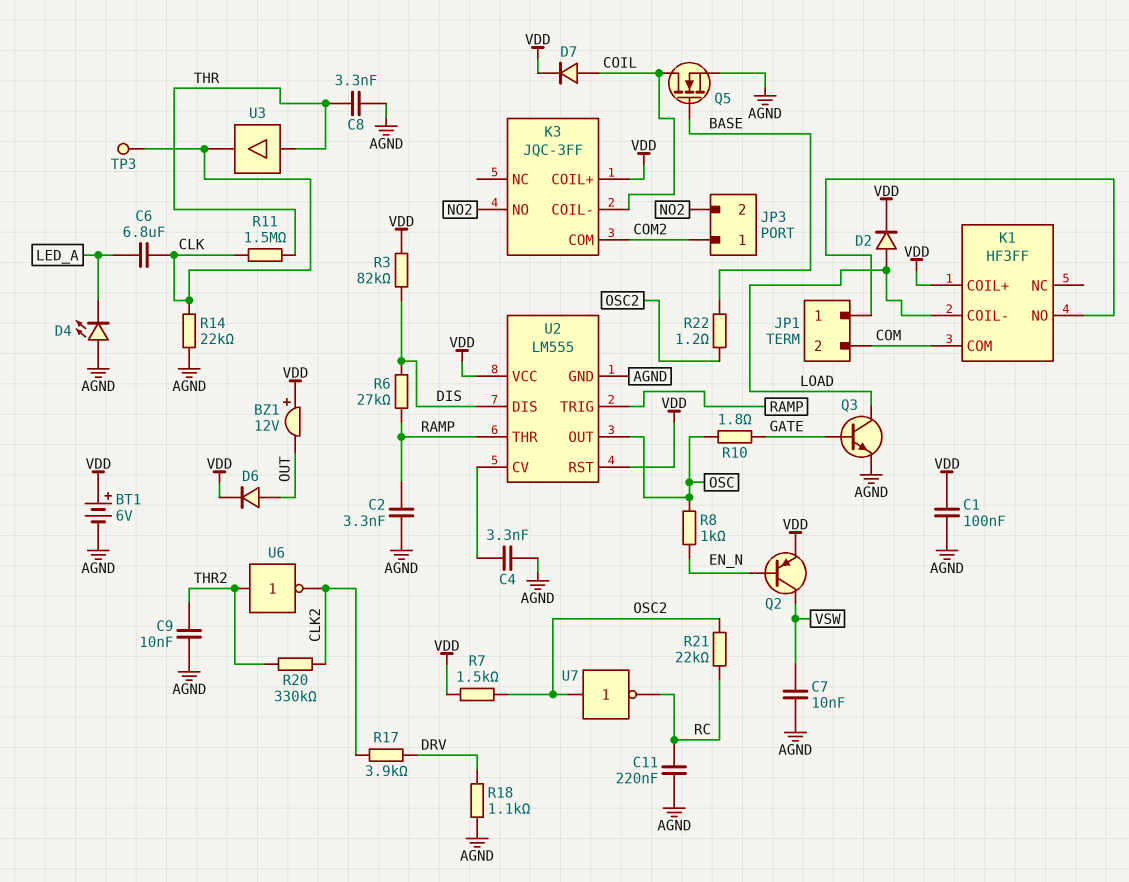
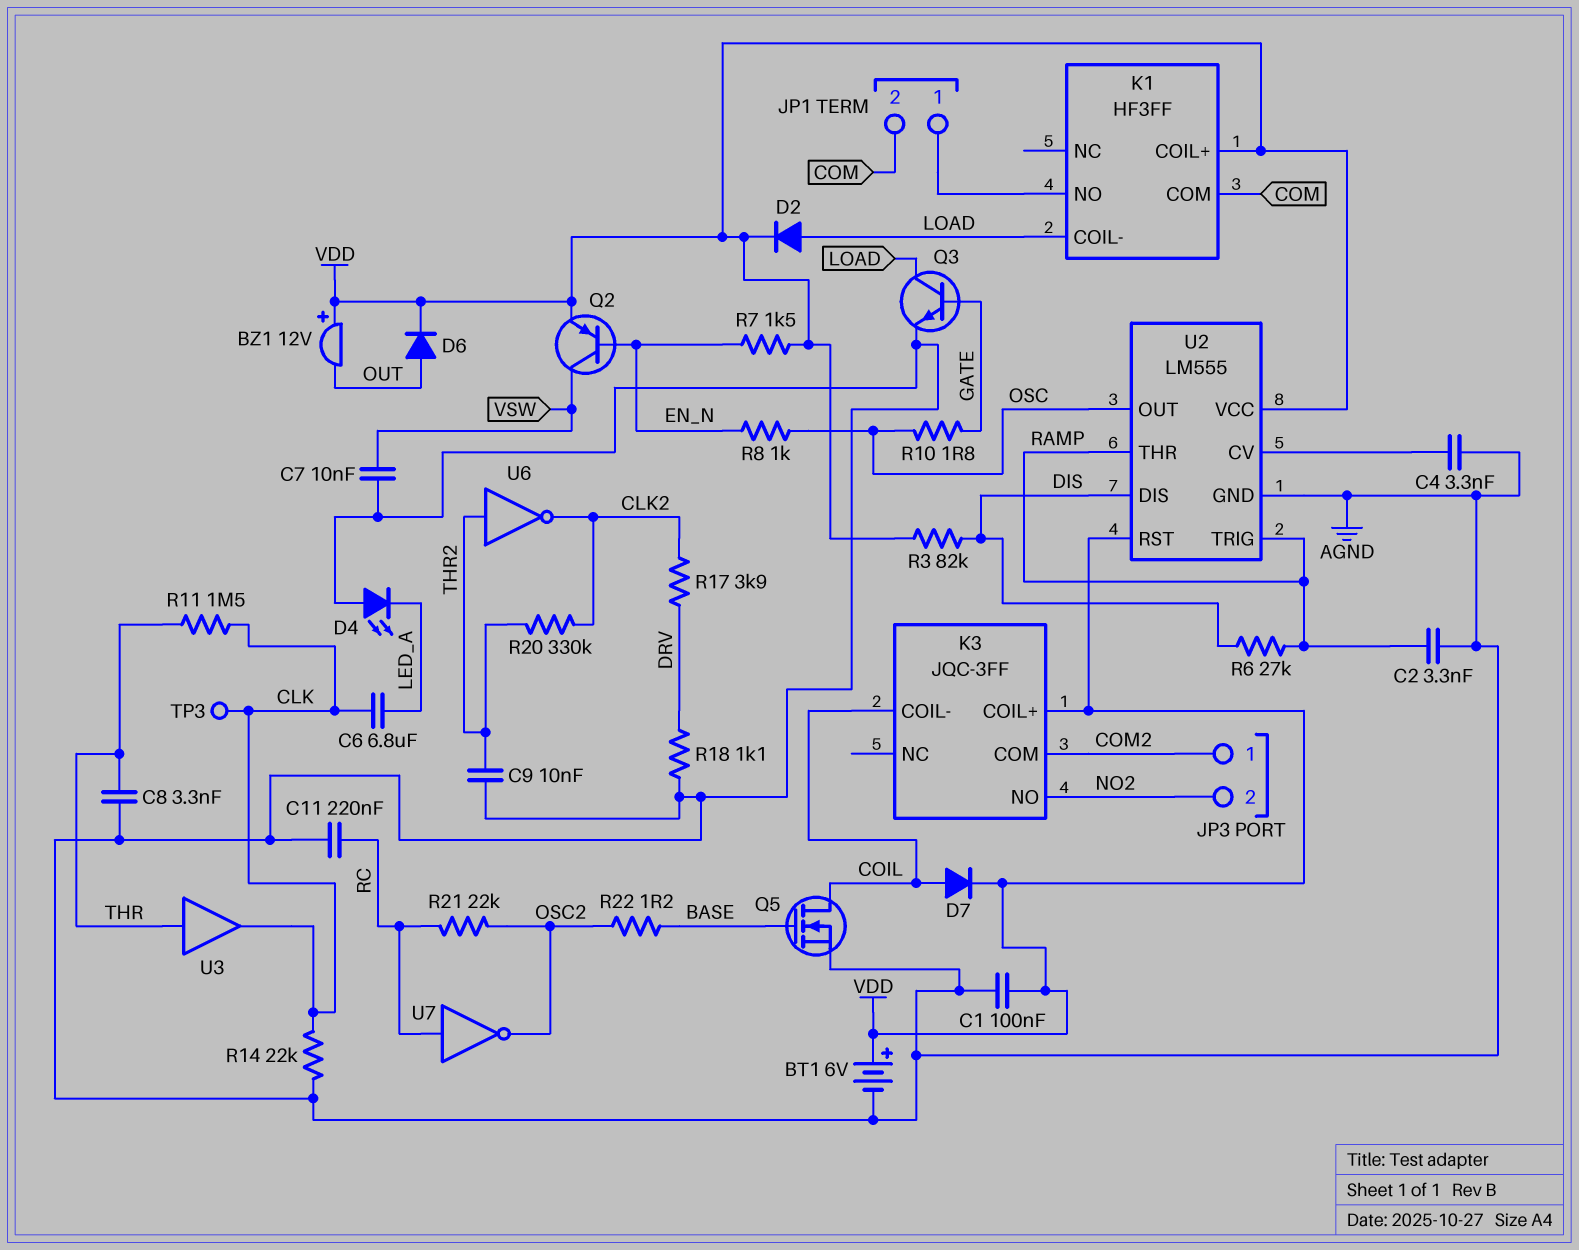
R7: 1.5k (OSC2, VDD) -> 1.5k (EN_N, VDD)
U7: NOT (in OSC2, out RC) -> NOT (in RC, out OSC2)

